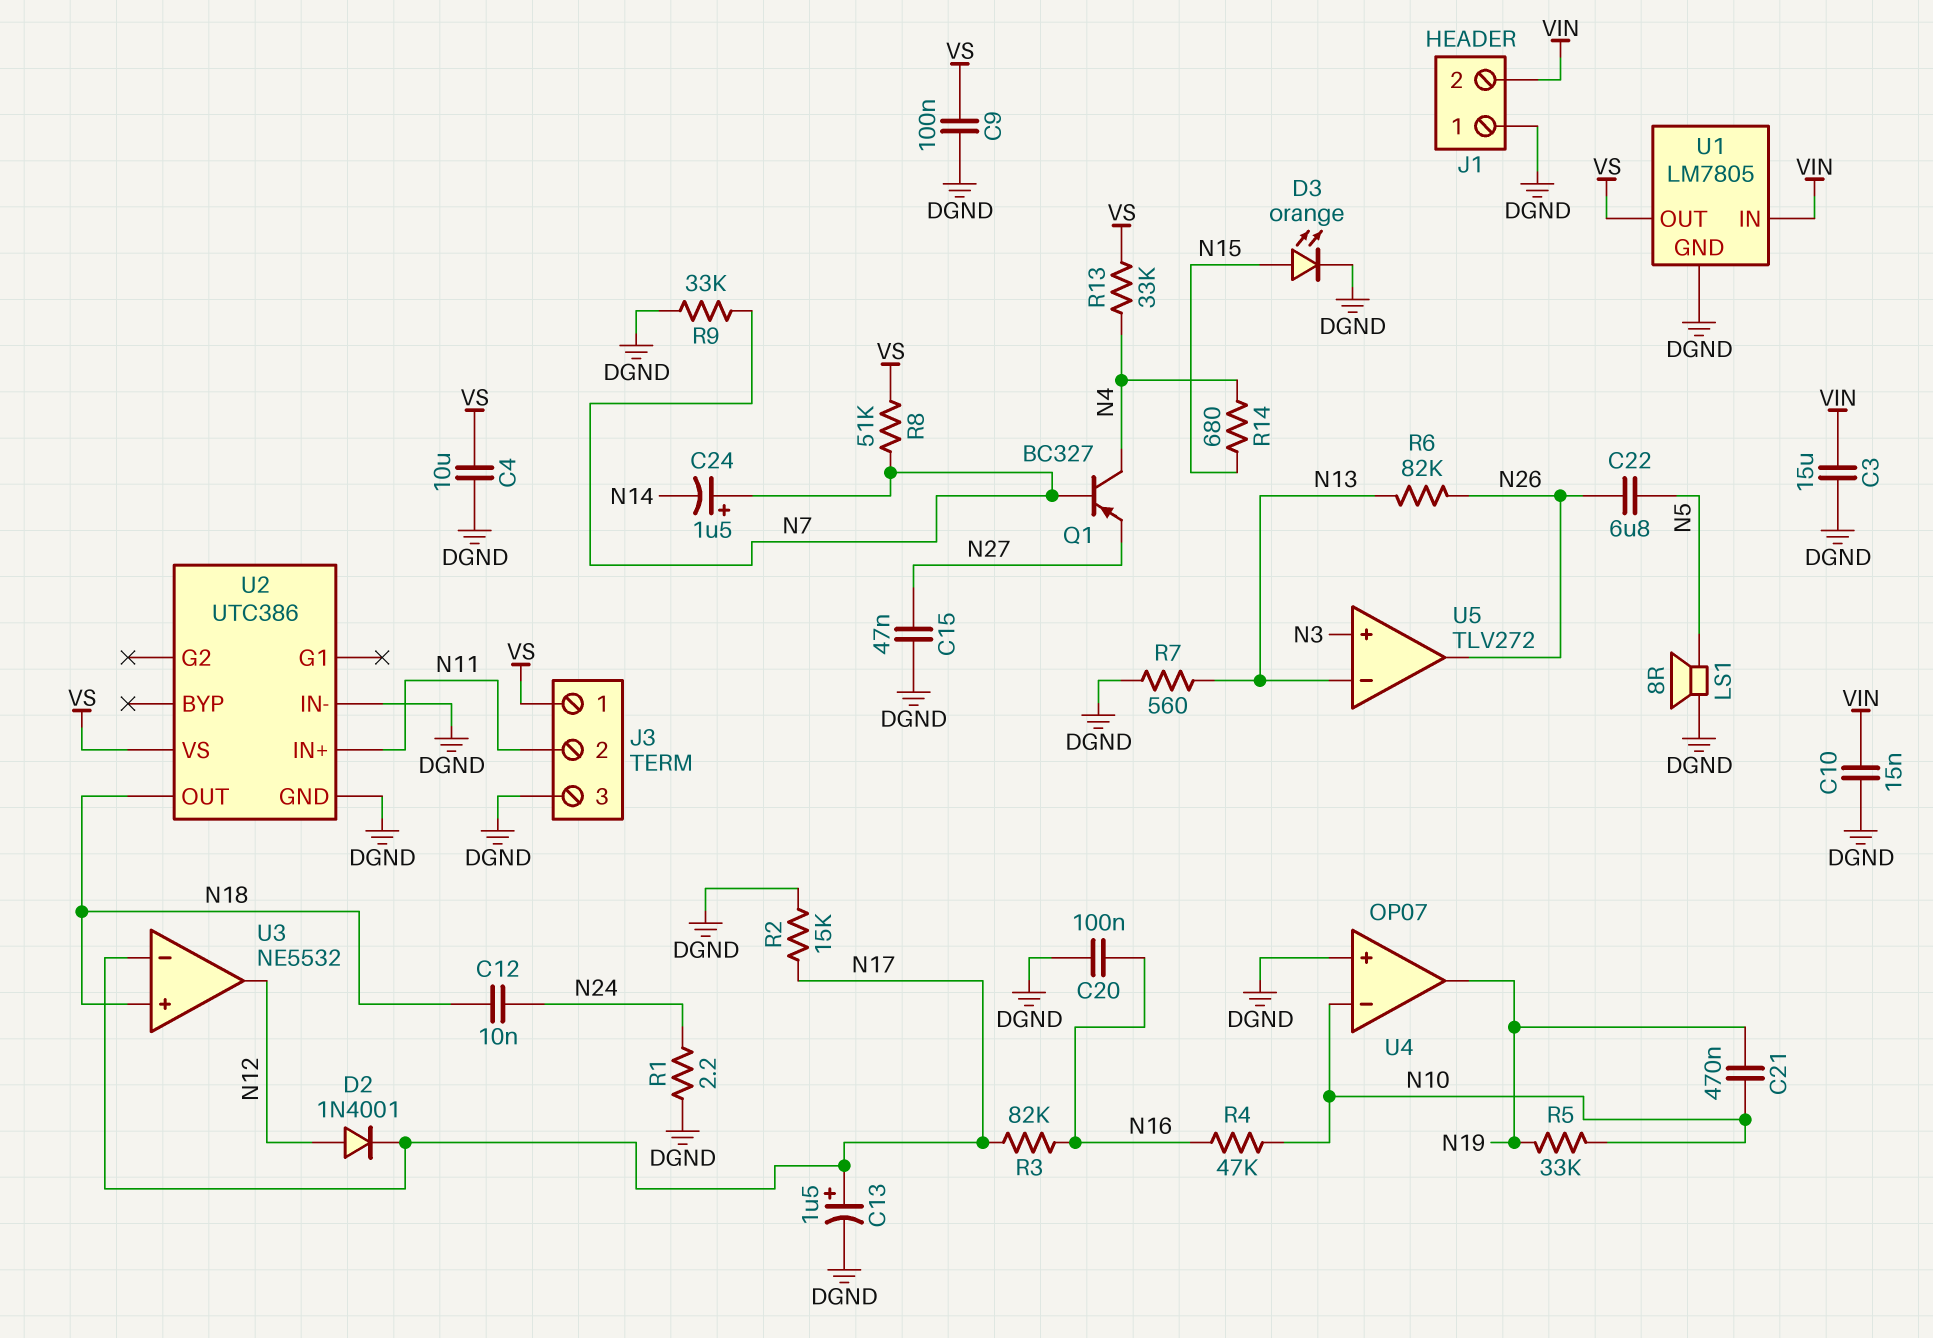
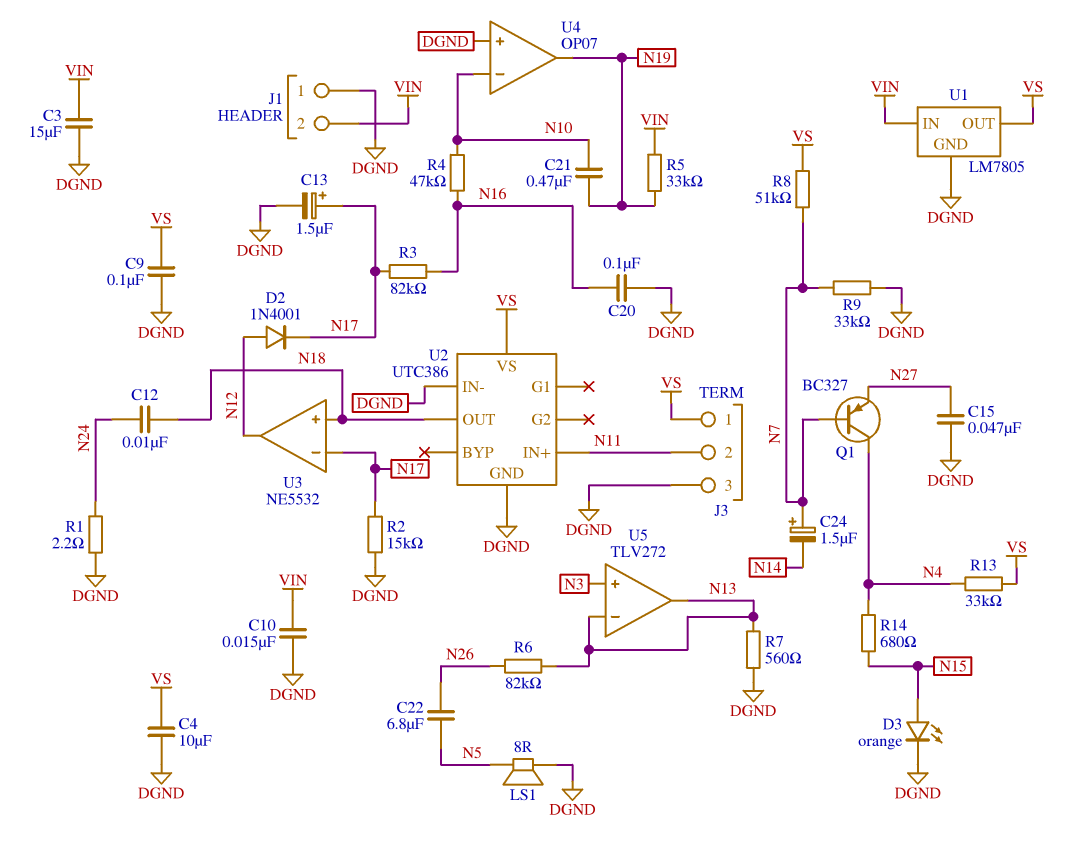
R5: 33k (N10, N19) -> 33k (N19, VIN)
U5 pin out: N26 -> N13

